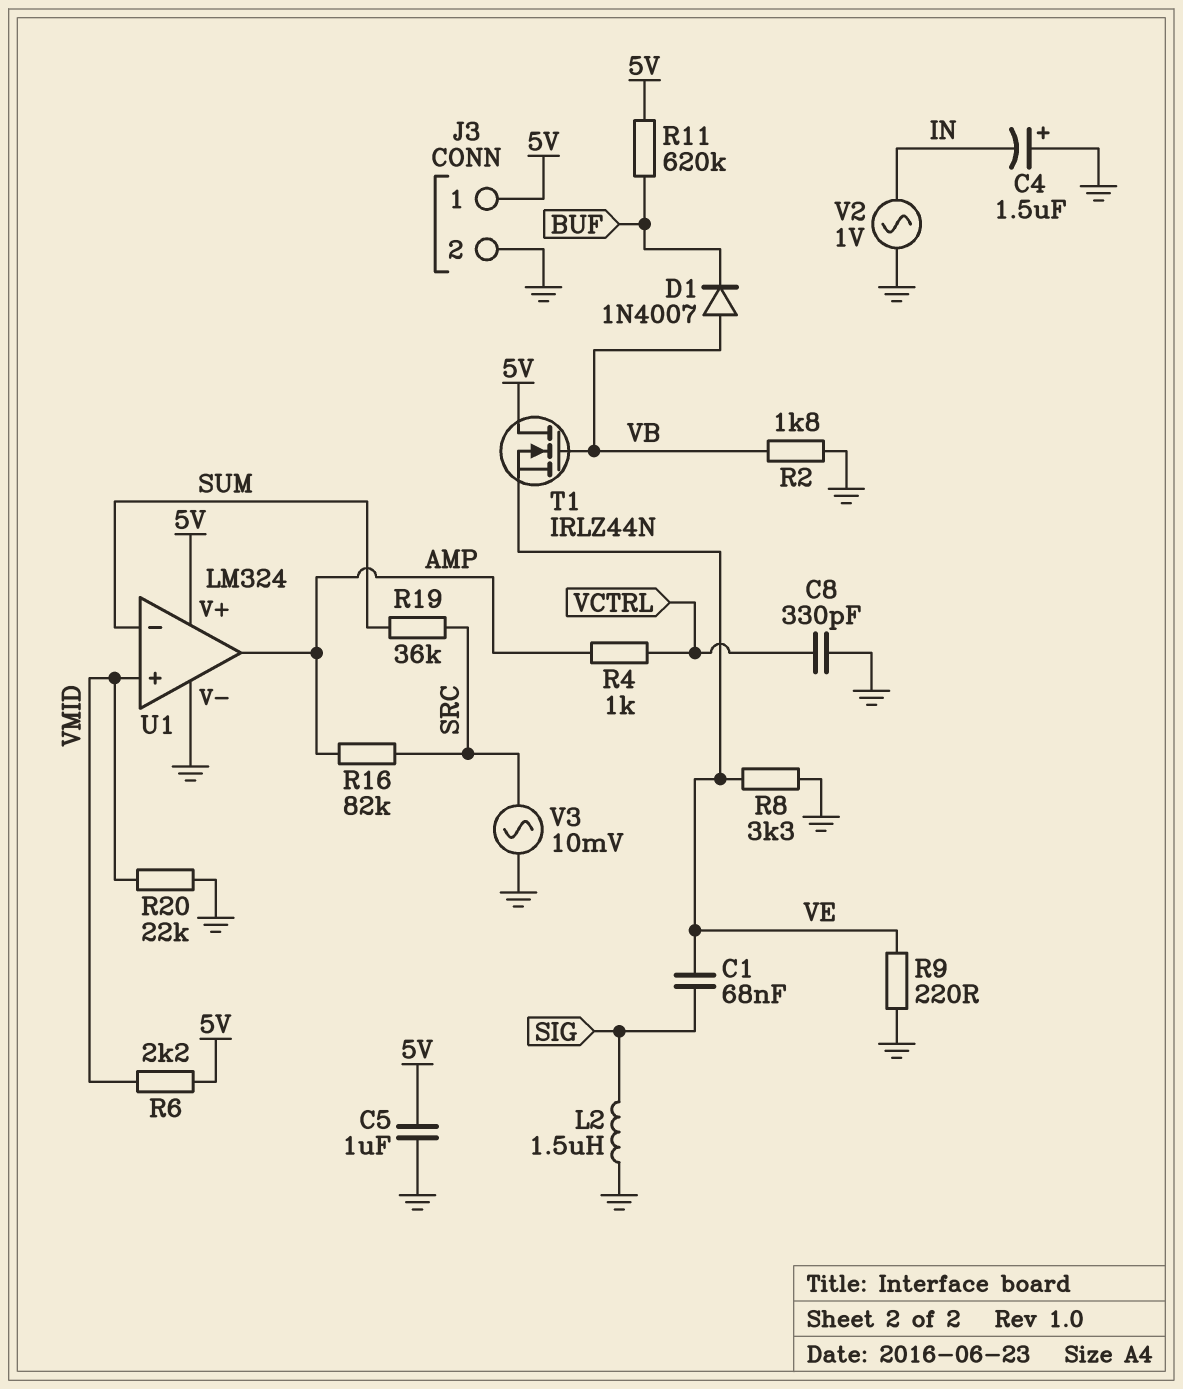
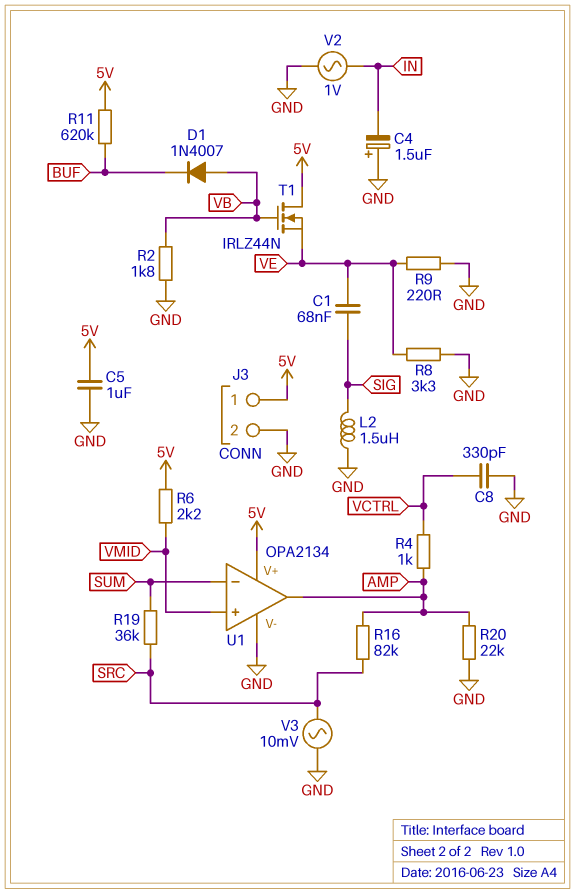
R20: 22k (GND, VMID) -> 22k (AMP, GND)
U1: LM324 -> OPA2134

